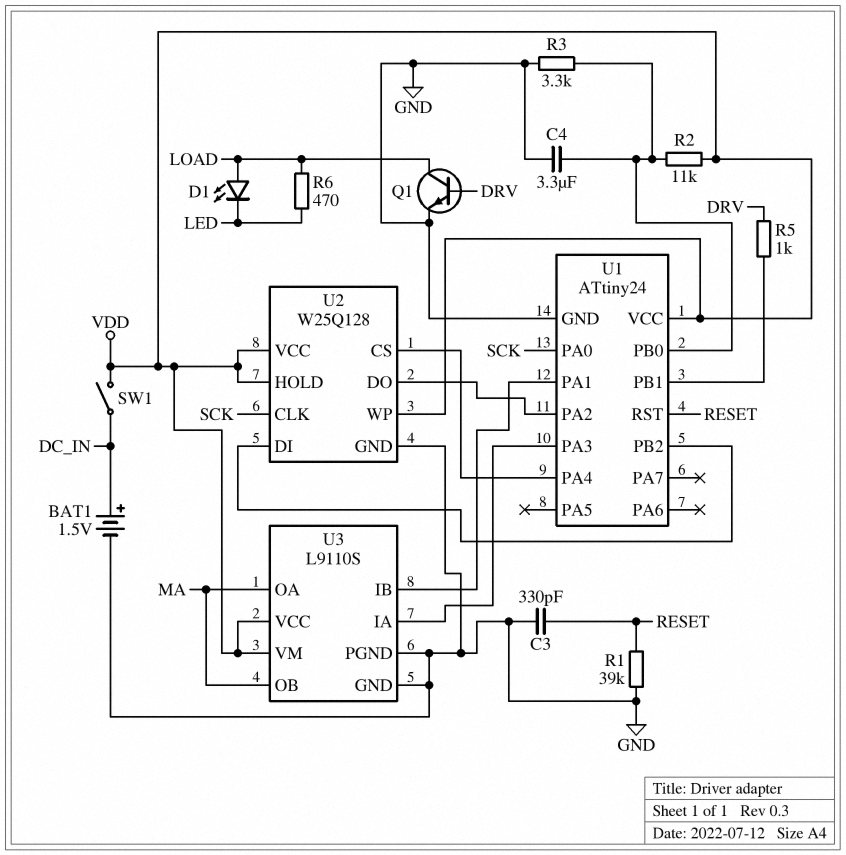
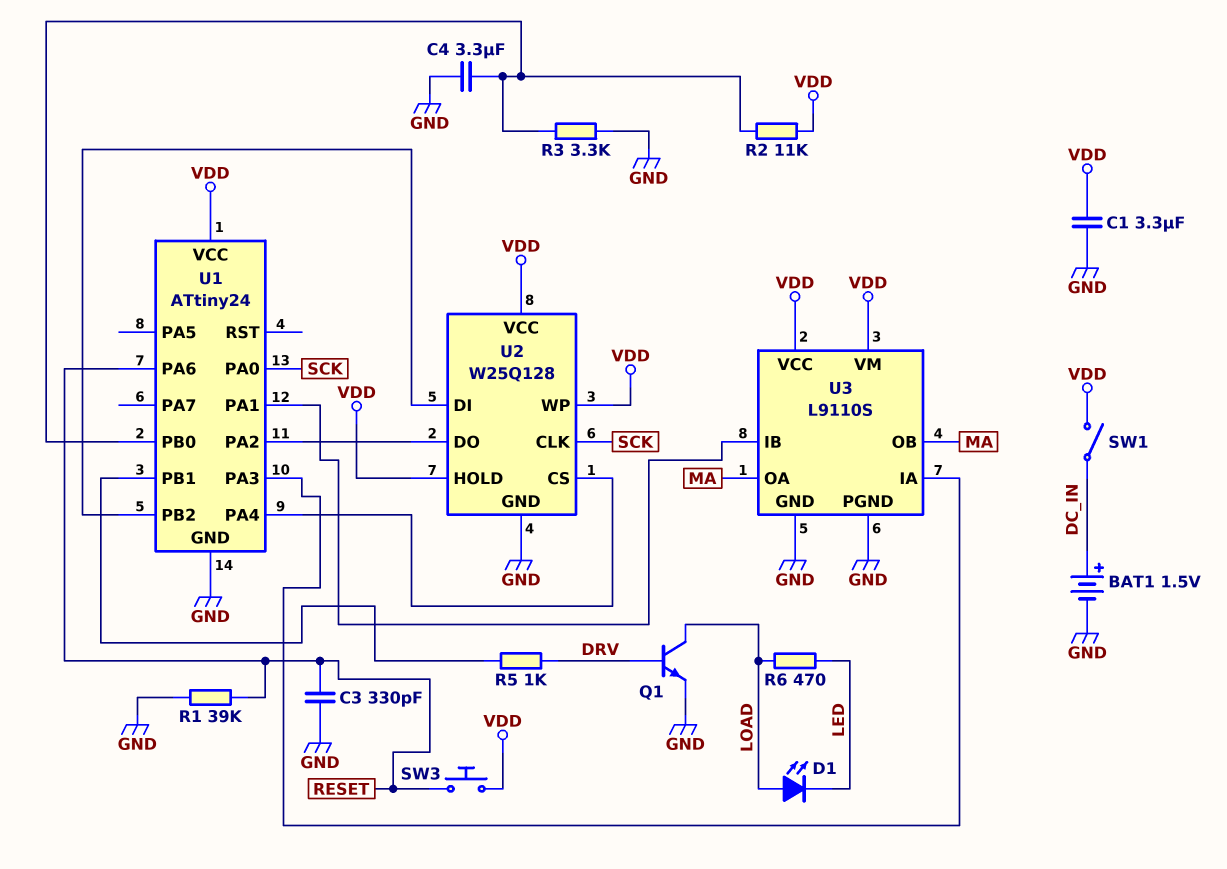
C1: none -> 3.3uF (GND, VDD)
SW3: none -> button (RESET, VDD)
U1 pin PA6: none -> RESET
U1 pin RST: RESET -> none

